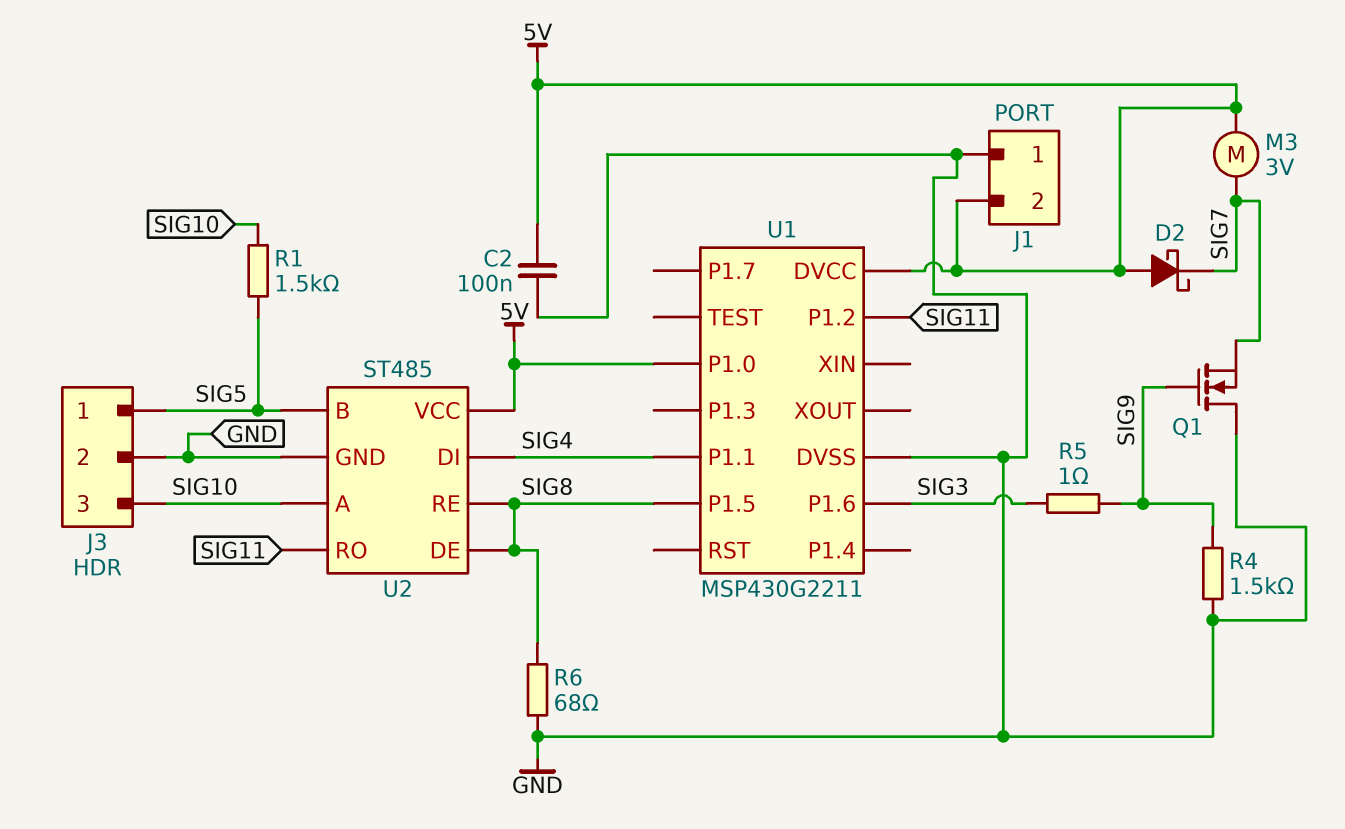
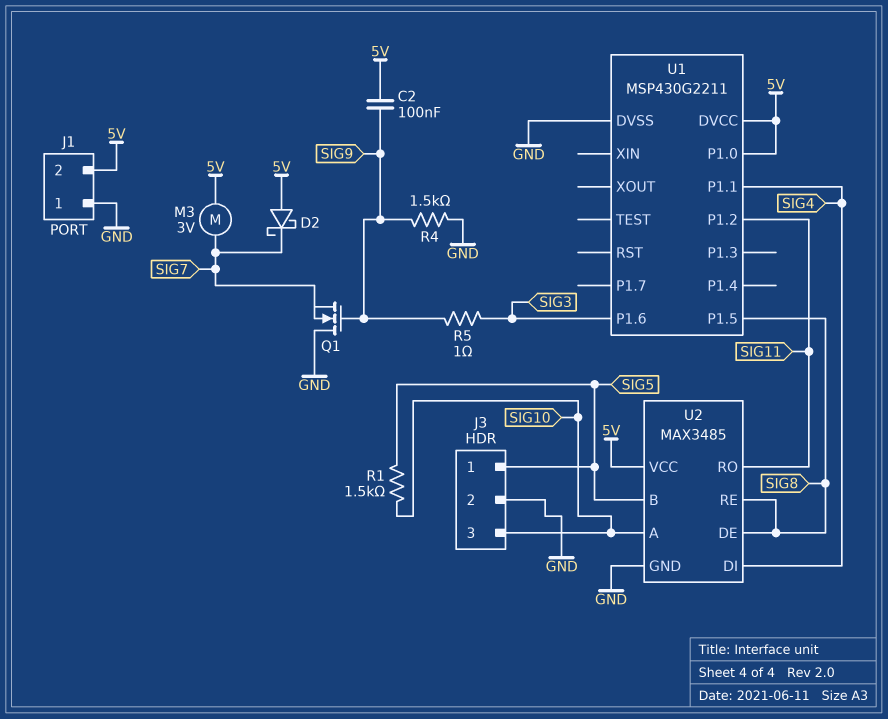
C2: 100nF (5V, GND) -> 100nF (5V, SIG9)
R6: 68 (GND, SIG8) -> none
U2: ST485 -> MAX3485

